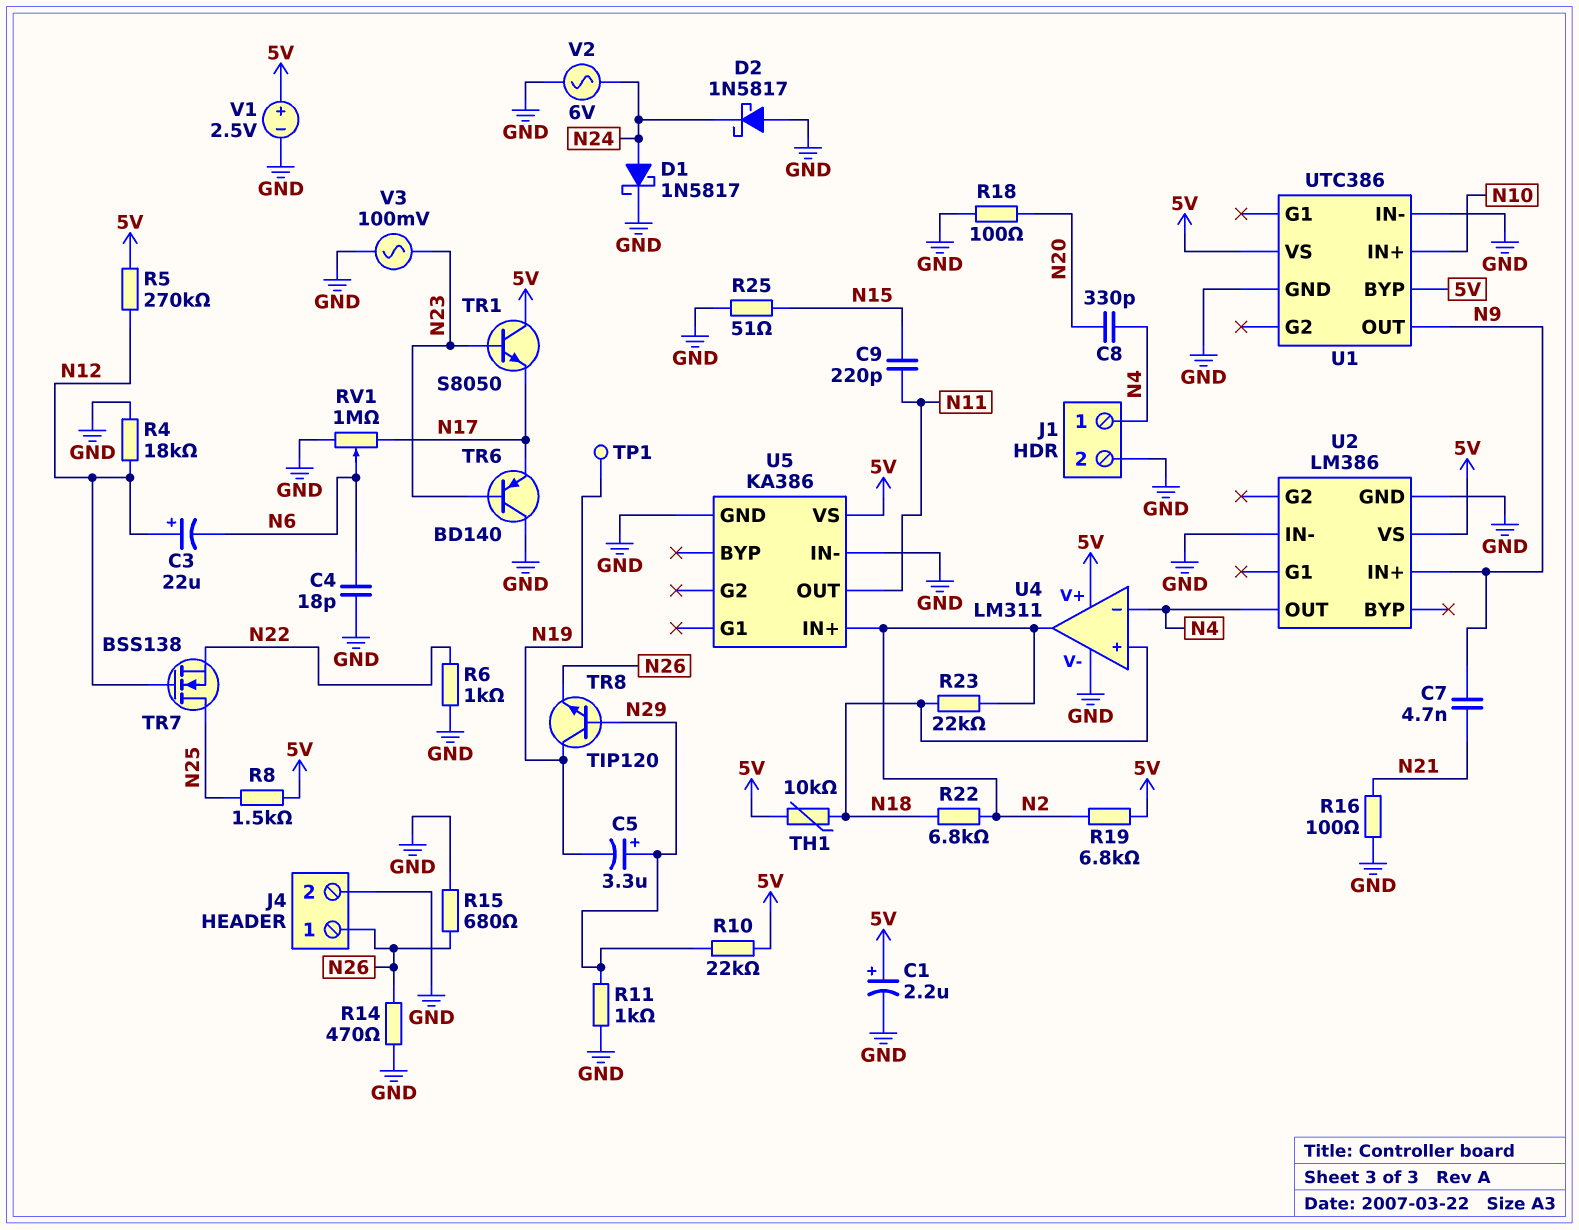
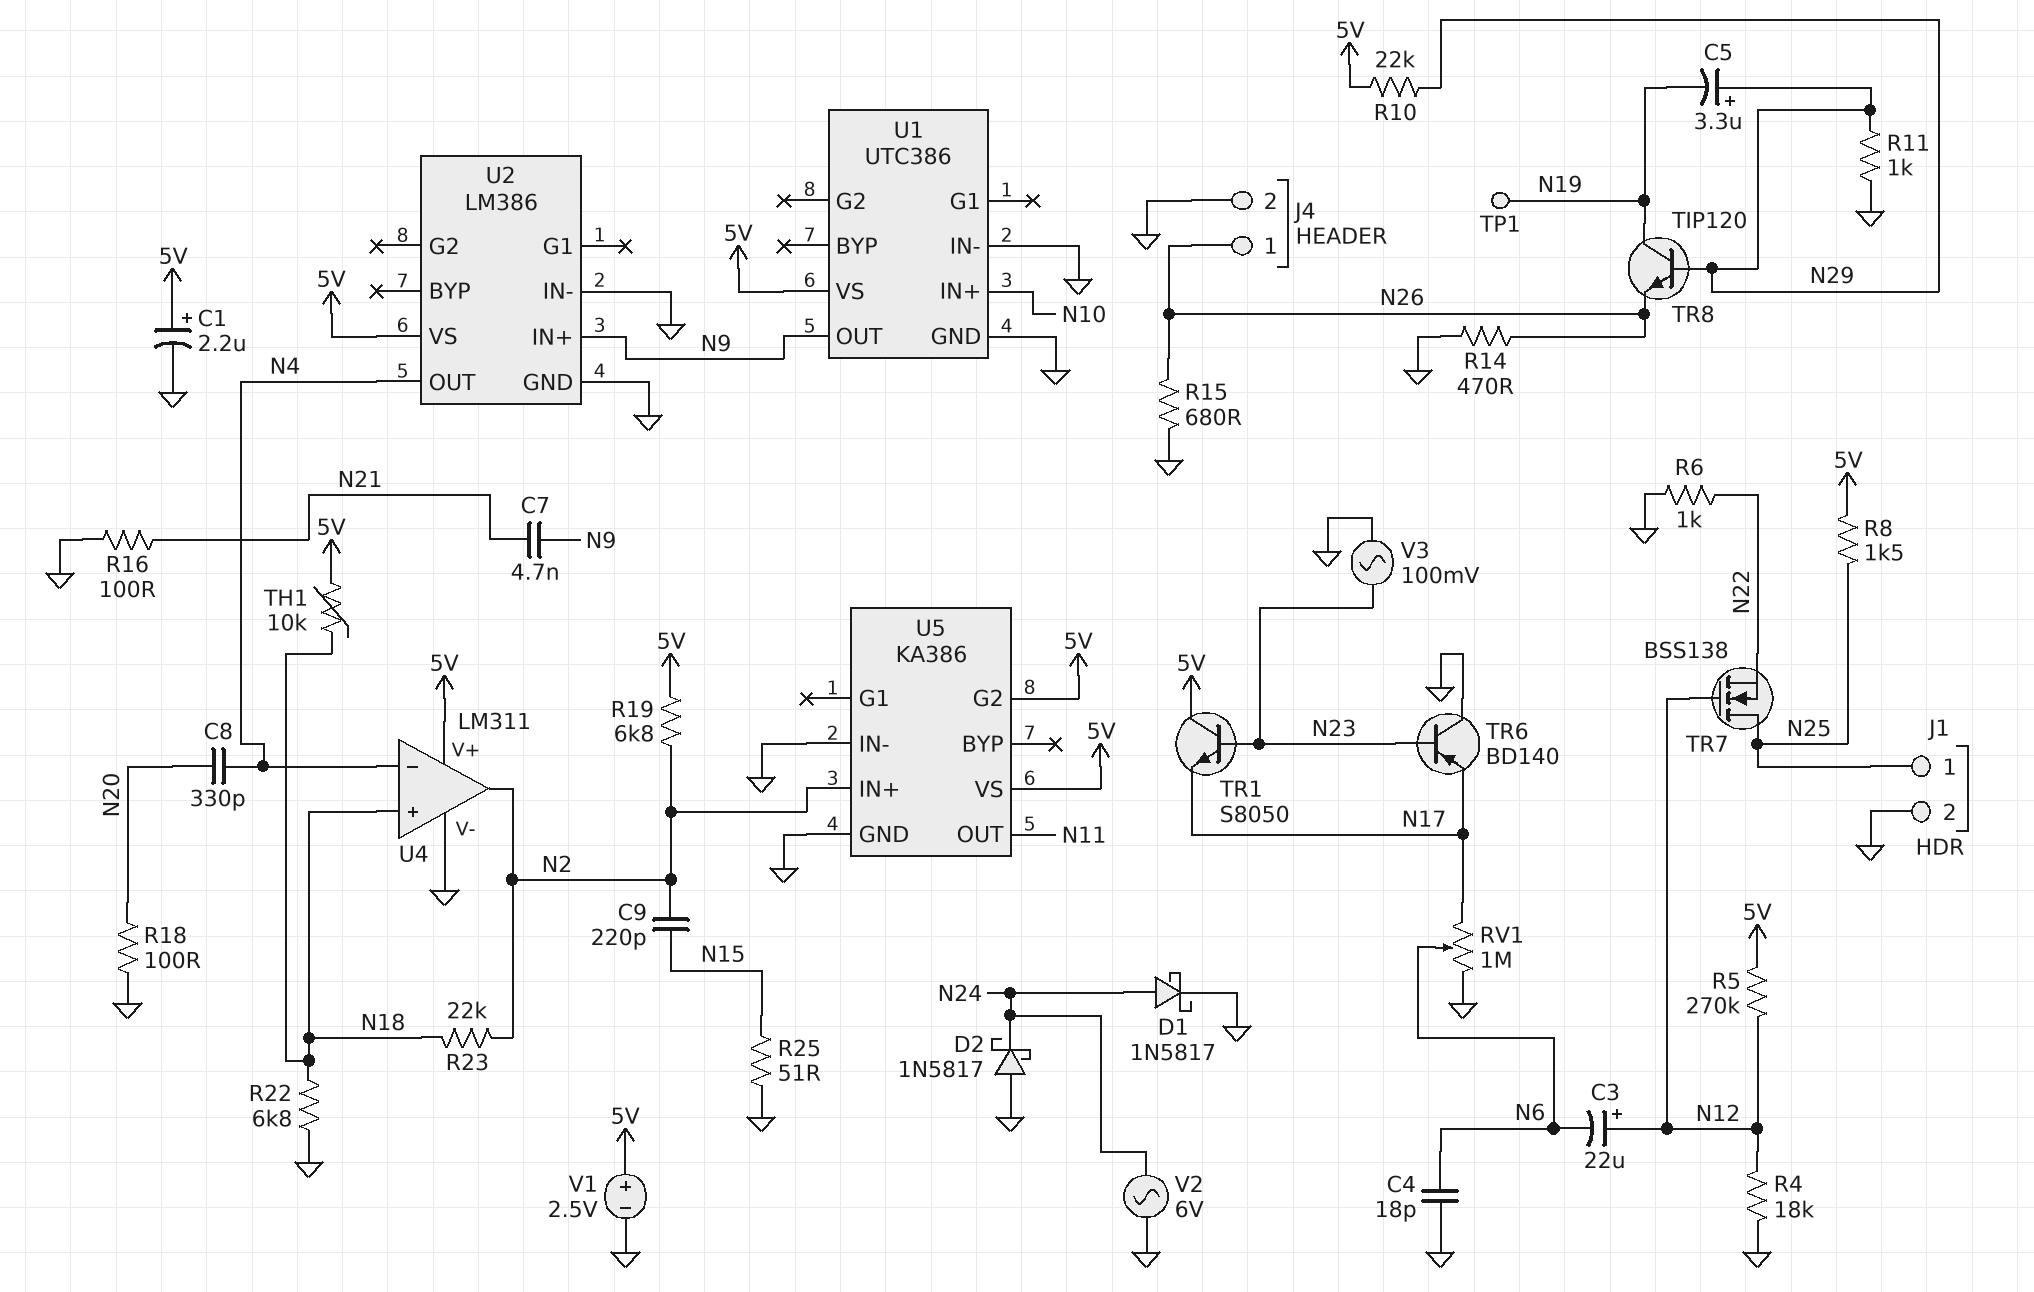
C9: 220pF (N11, N15) -> 220pF (N2, N15)
J1 pin 1: N4 -> N25
R22: 6.8k (N2, N18) -> 6.8k (GND, N18)
U1 pin BYP: 5V -> none
U5 pin G2: none -> 5V

